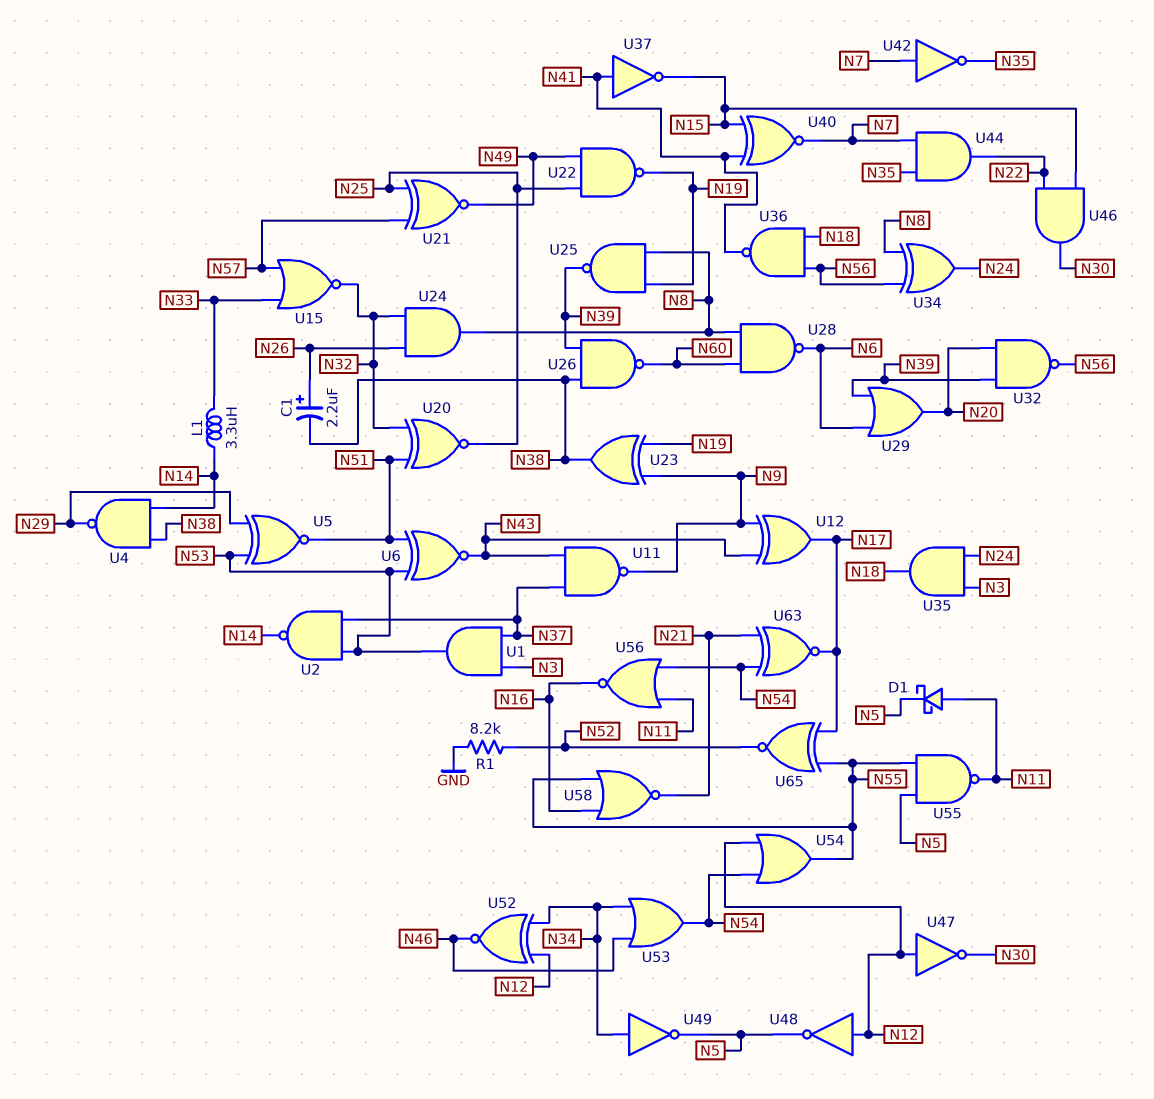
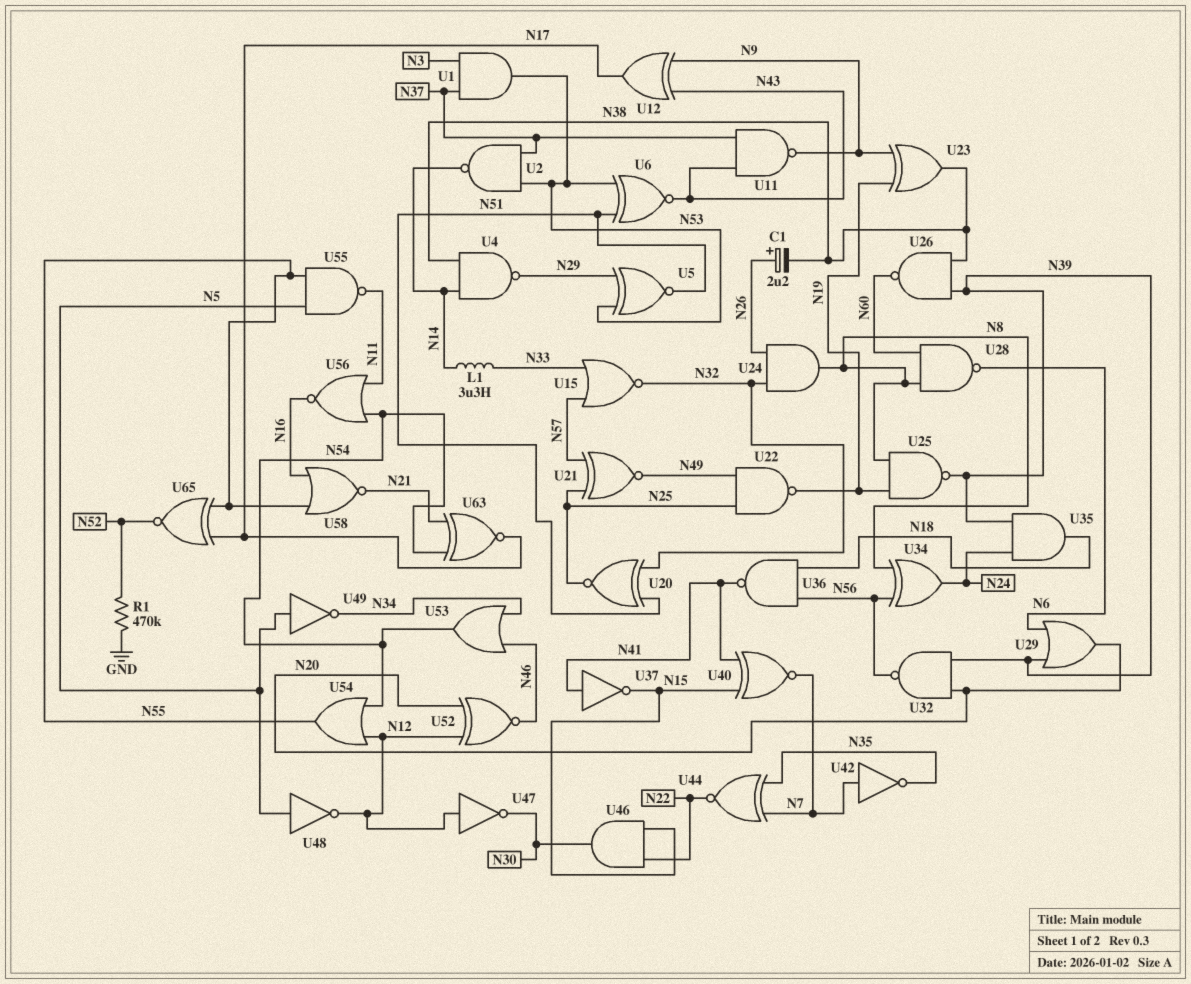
D1: schottky (A N11, K N5) -> none
R1: 8.2k (GND, N52) -> 470k (GND, N52)
U35: AND (in N3, in N24, out N18) -> AND (in N24, in N39, out N18)
U44: AND (in N7, in N35, out N22) -> XNOR (in N7, in N35, out N22)
U48: NOT (in N12, out N5) -> NOT (in N5, out N12)
U49: NOT (in N34, out N5) -> NOT (in N5, out N34)
U52: XNOR (in N12, in N34, out N46) -> XNOR (in N12, in N20, out N46)

